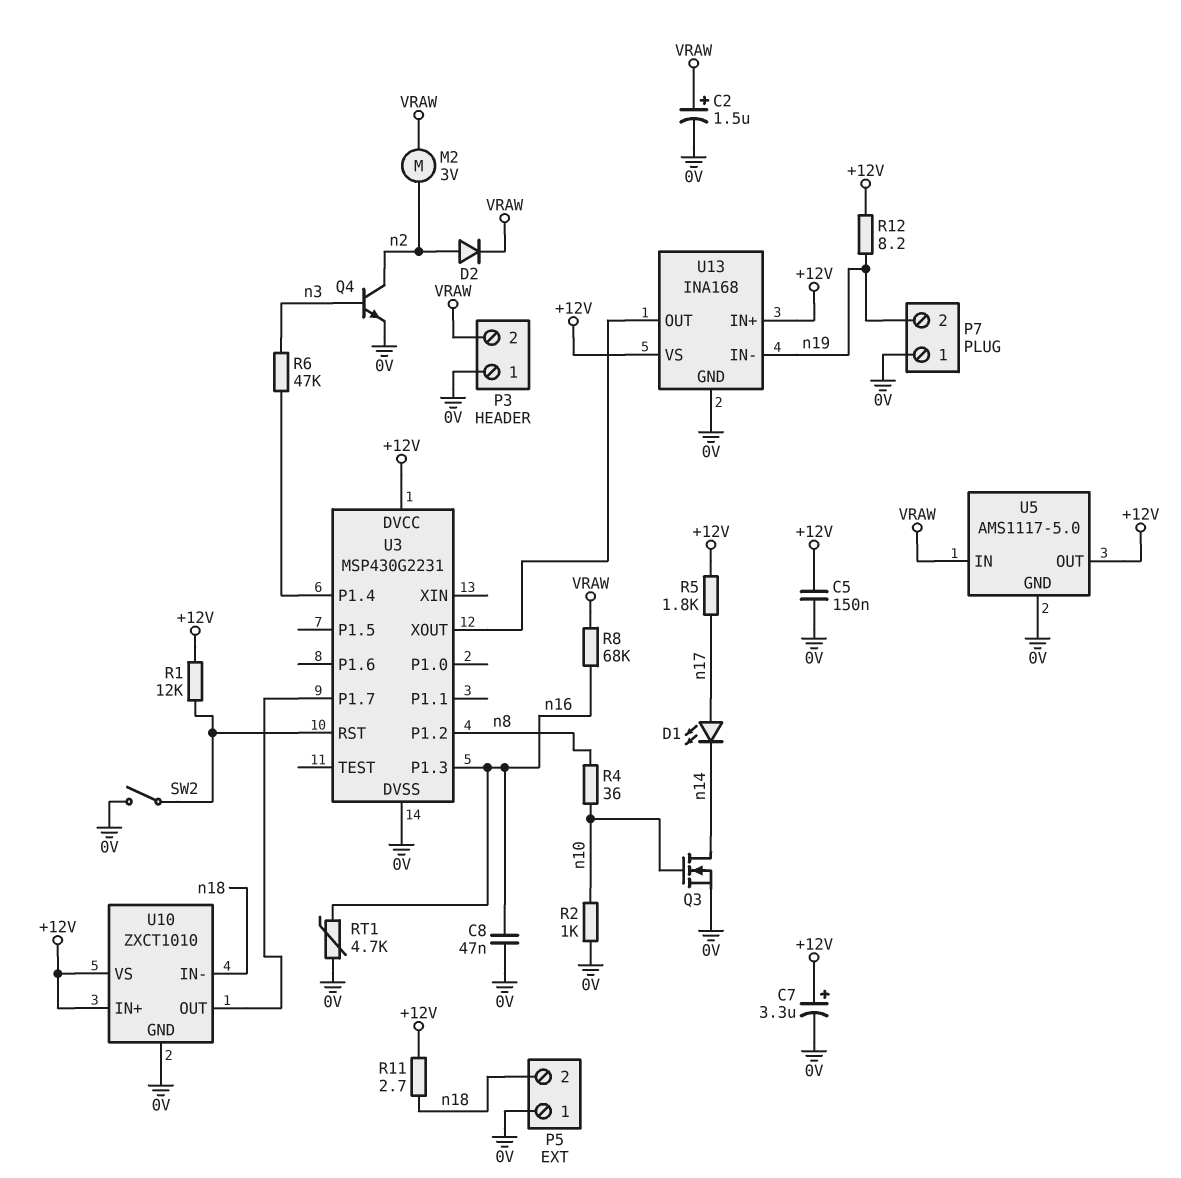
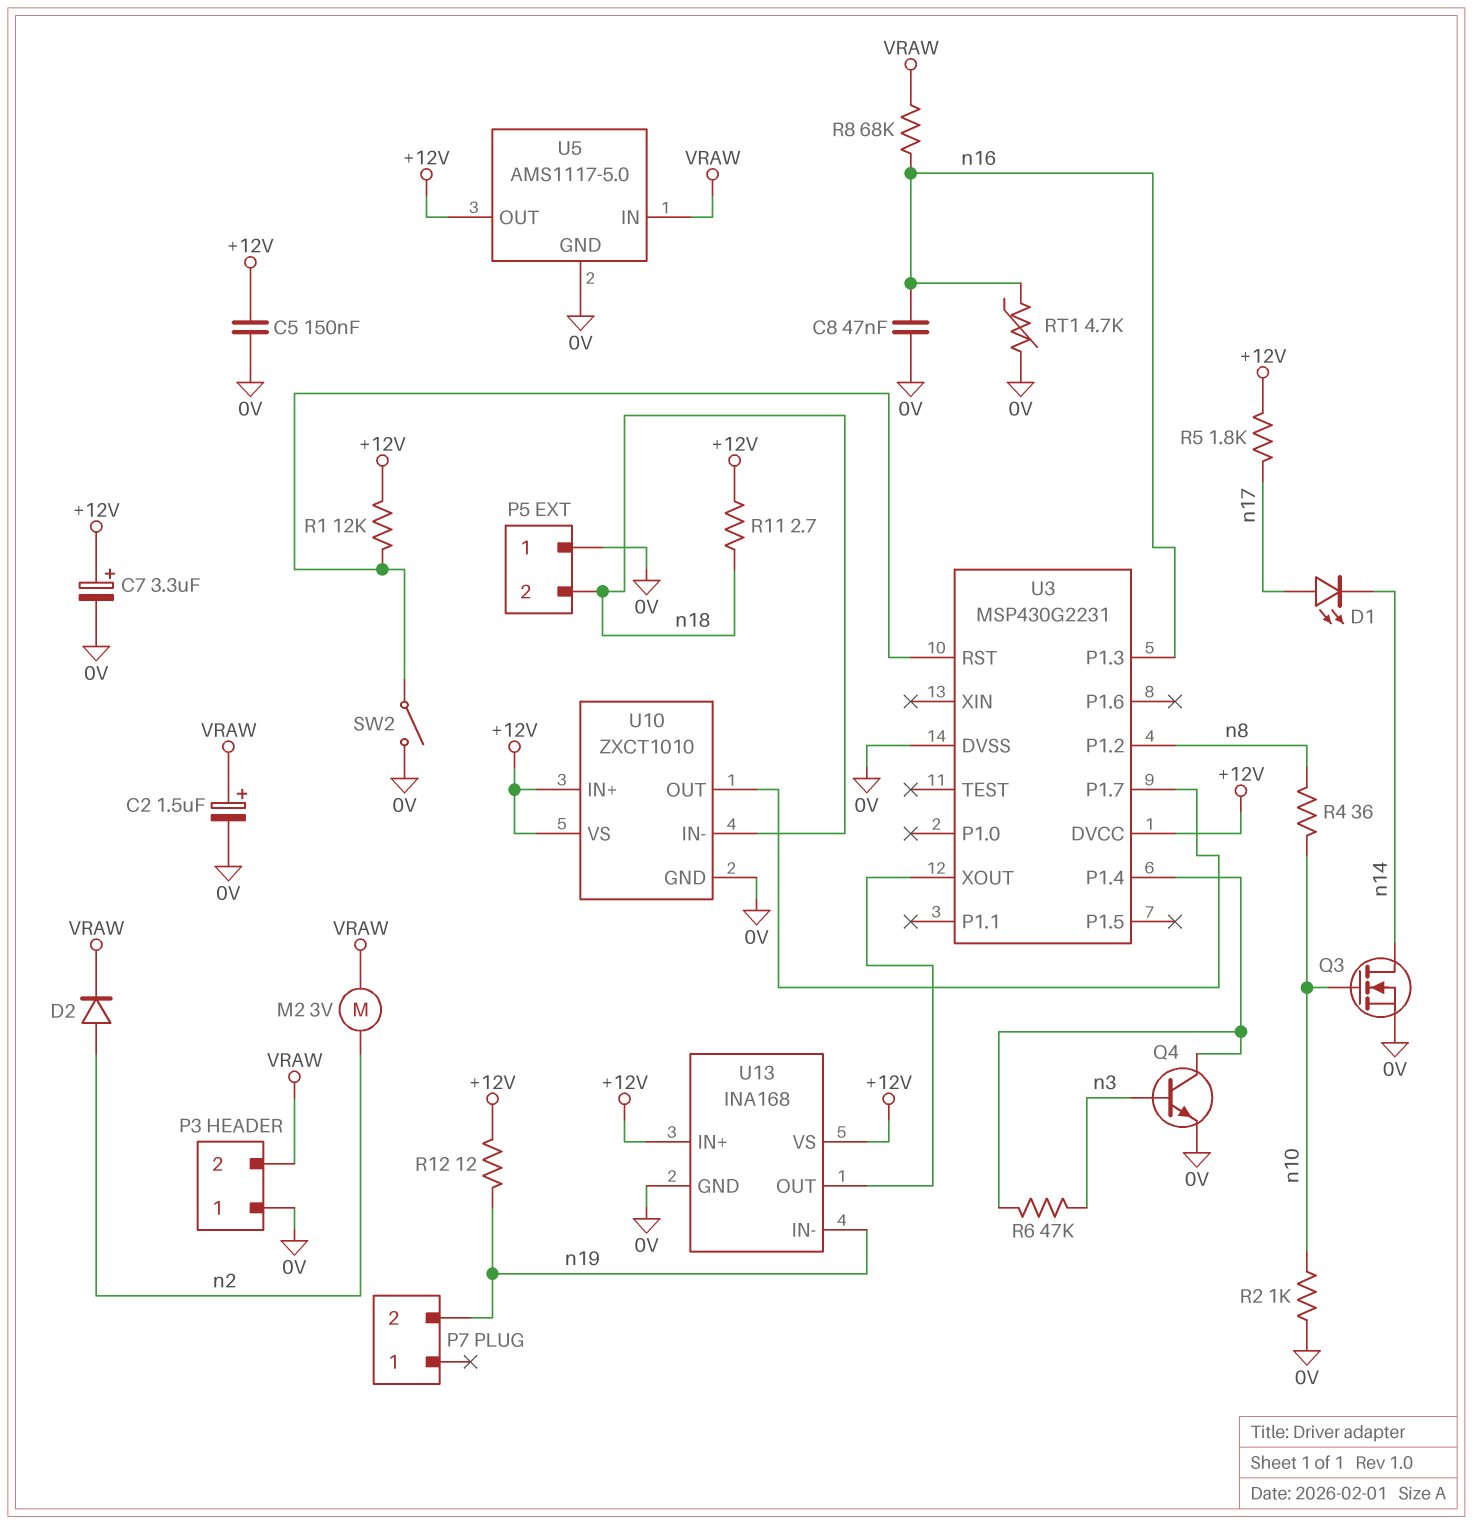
P7 pin 1: 0V -> none
Q4: NPN (B n3, C n2, E 0V) -> NPN (B n3, C U3/P1.4, E 0V)
R12: 8.2 (+12V, n19) -> 12 (+12V, n19)

